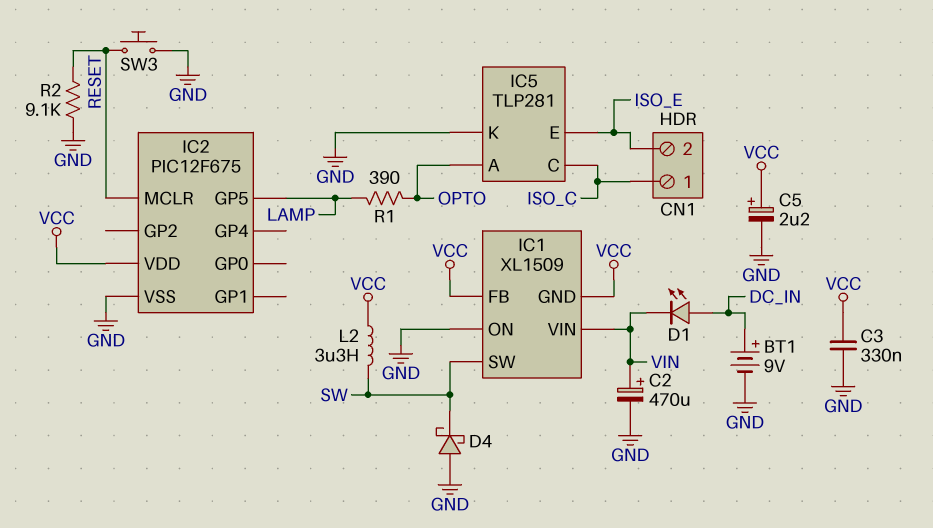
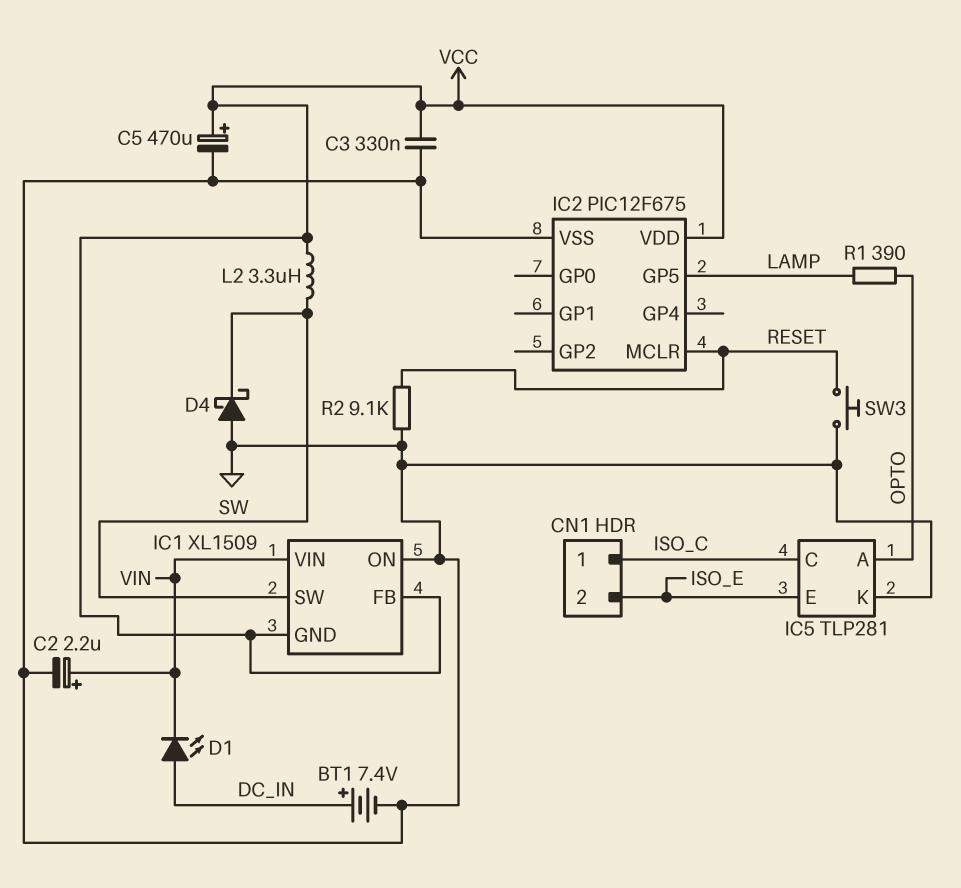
BT1: 9V (plus DC_IN, minus GND) -> 7.4V (plus DC_IN, minus GND)
C2: 470uF (plus VIN, minus GND) -> 2.2uF (plus VIN, minus GND)
C5: 2.2uF (plus VCC, minus GND) -> 470uF (plus VCC, minus GND)

